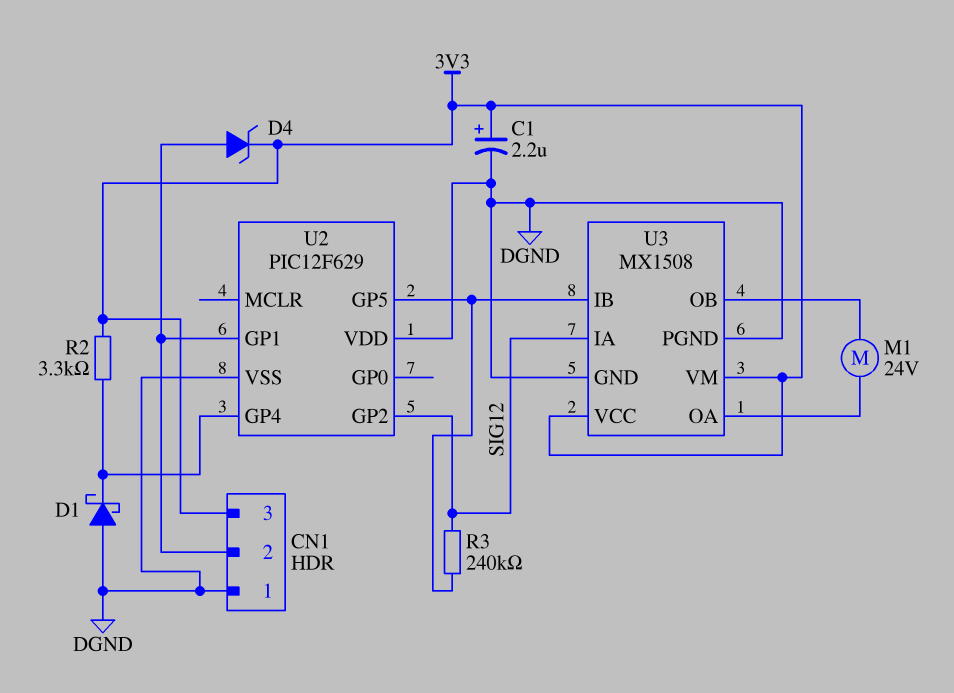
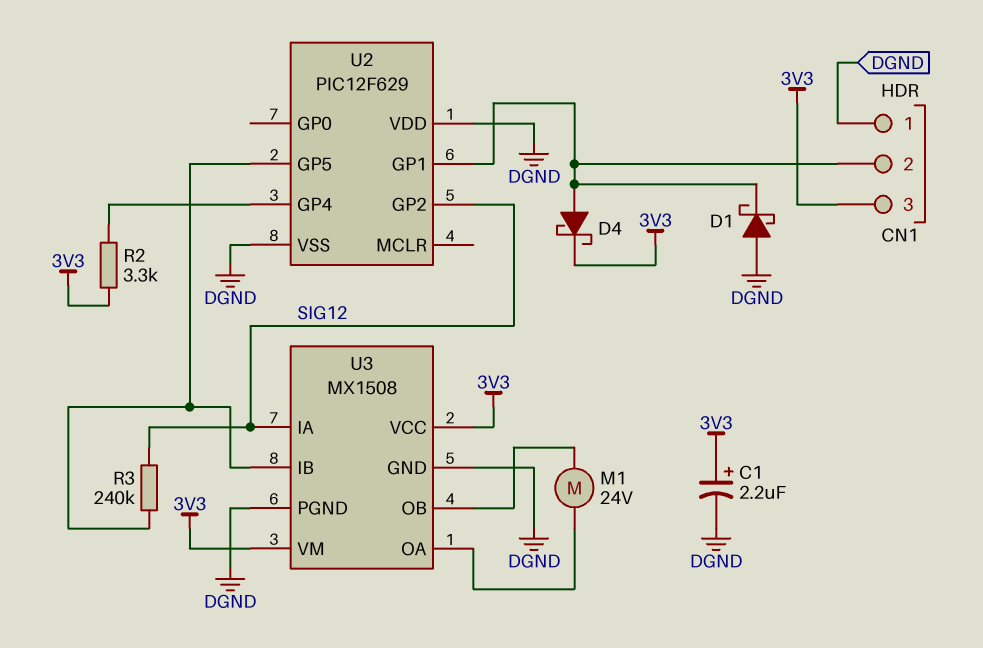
D1: schottky (A DGND, K U2/GP4) -> schottky (A DGND, K CN1/2)
D4: zener (A CN1/2, K 3V3) -> schottky (A CN1/2, K 3V3)

